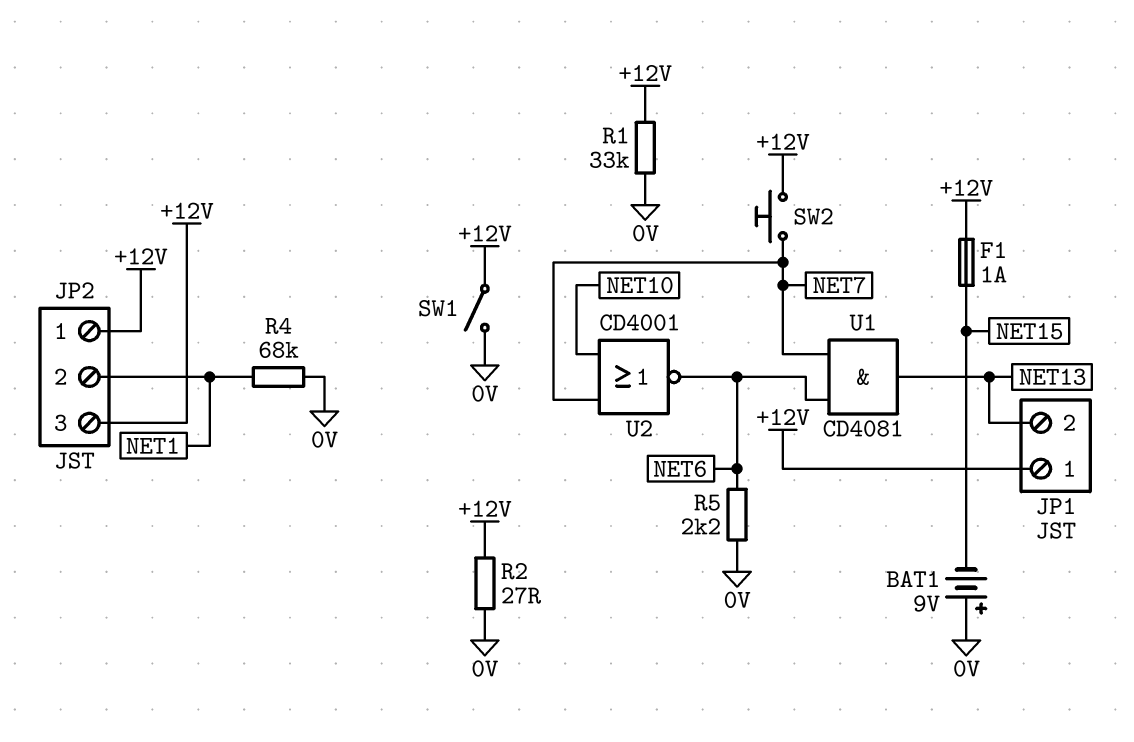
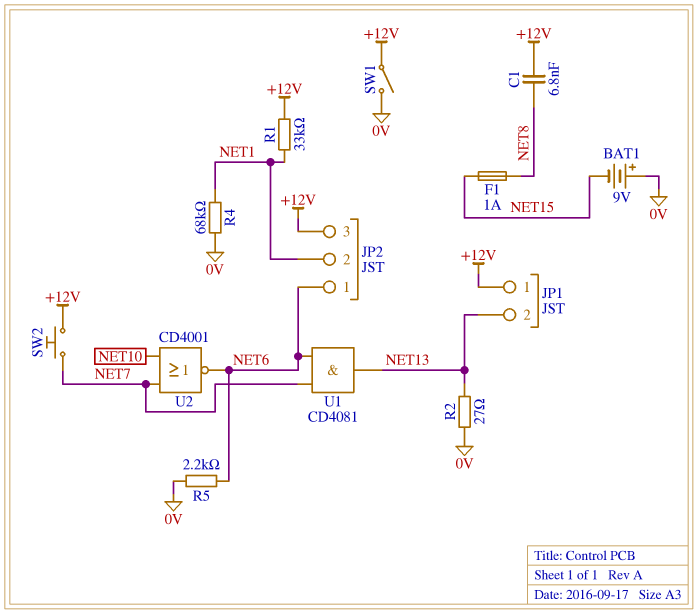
C1: none -> 6.8nF (+12V, NET8)
F1: 1A (+12V, NET15) -> 1A (NET8, NET15)
JP2 pin 1: +12V -> NET6
R1: 33k (+12V, 0V) -> 33k (+12V, NET1)
R2: 27 (+12V, 0V) -> 27 (0V, NET13)

